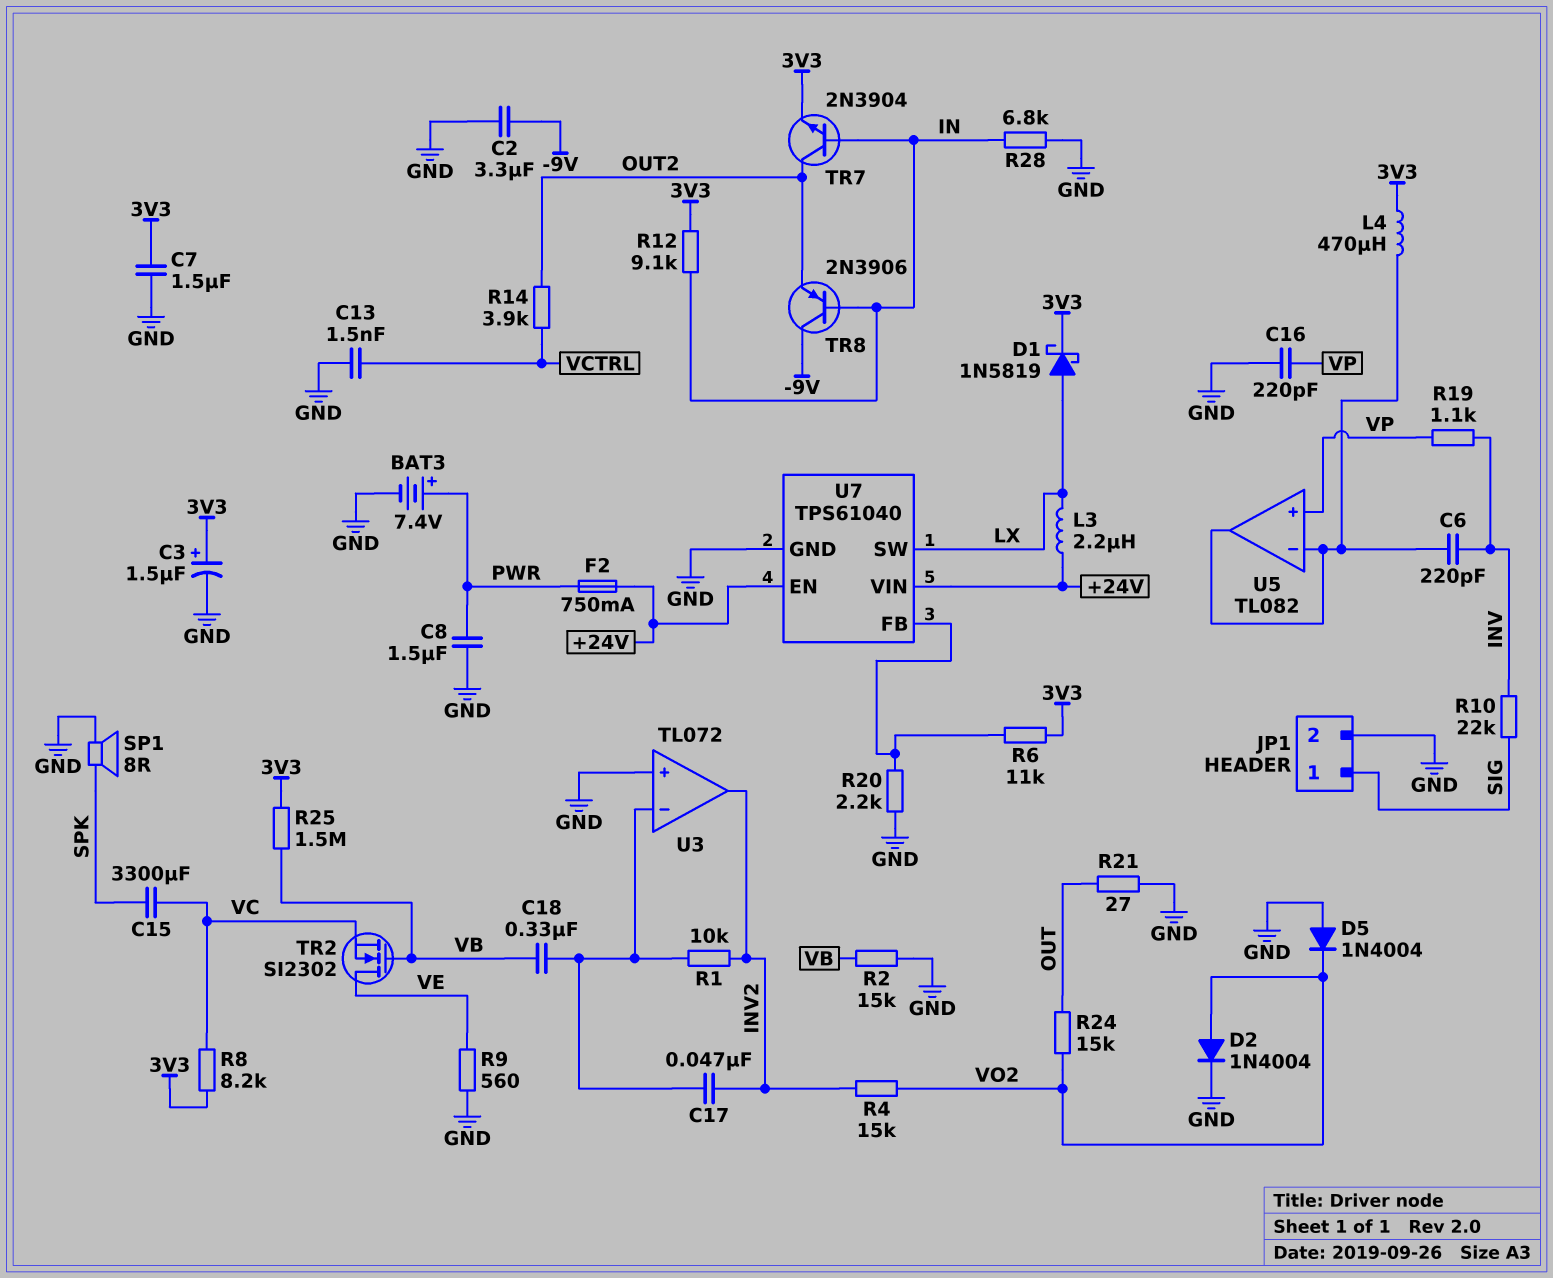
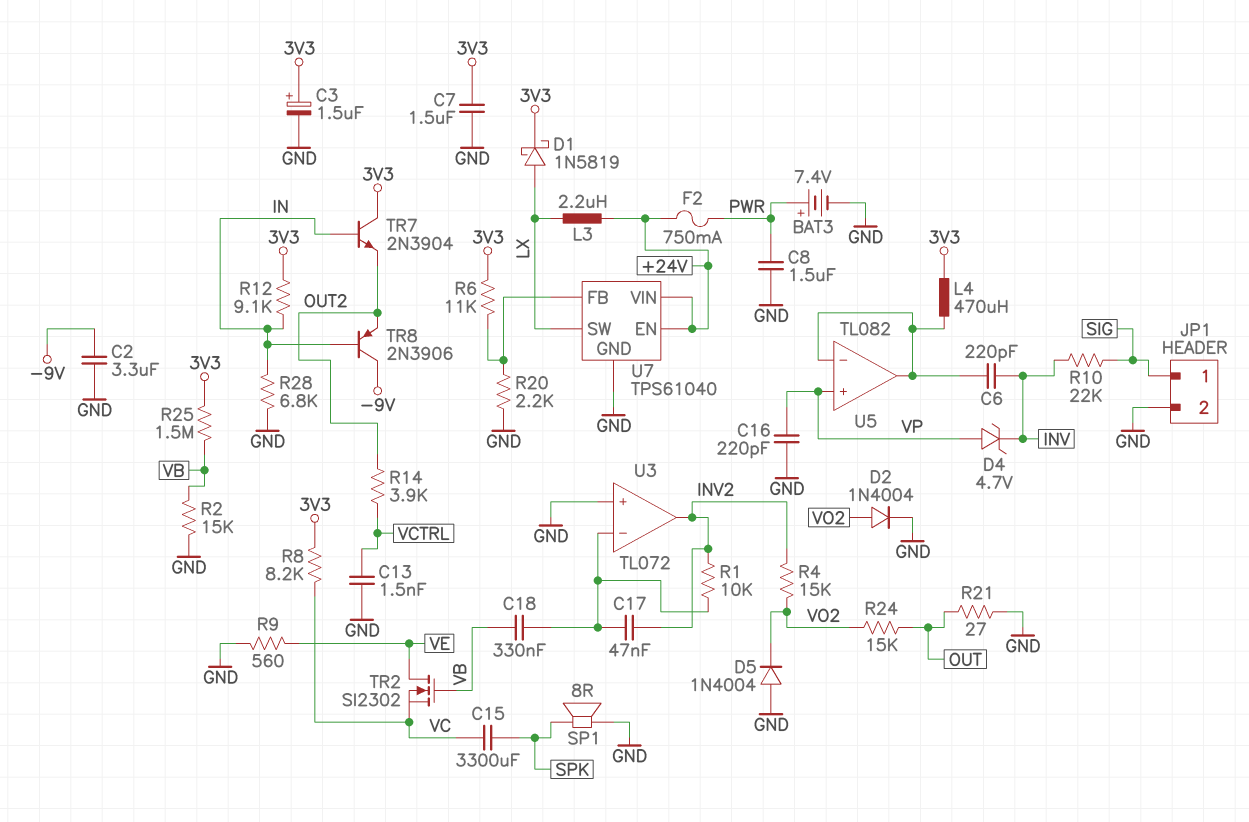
D4: none -> zener 4.7V (A VP, K INV)
R19: 1.1k (INV, VP) -> none
TR7: NPN 2N3904 (B IN, C OUT2, E 3V3) -> NPN 2N3904 (B IN, C 3V3, E OUT2)

